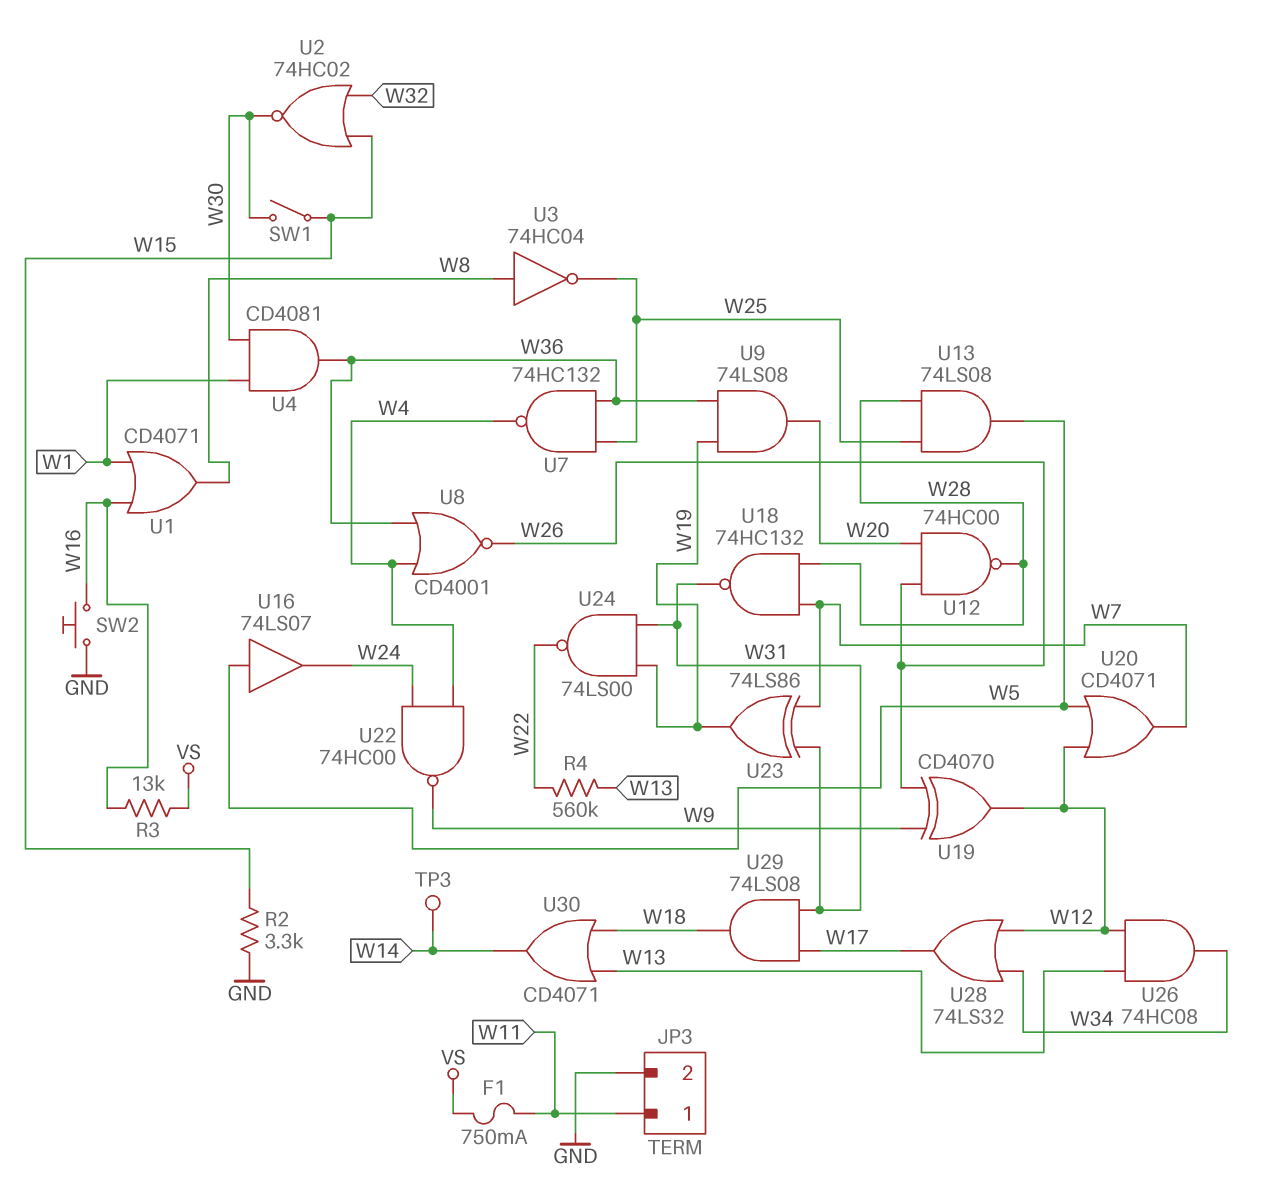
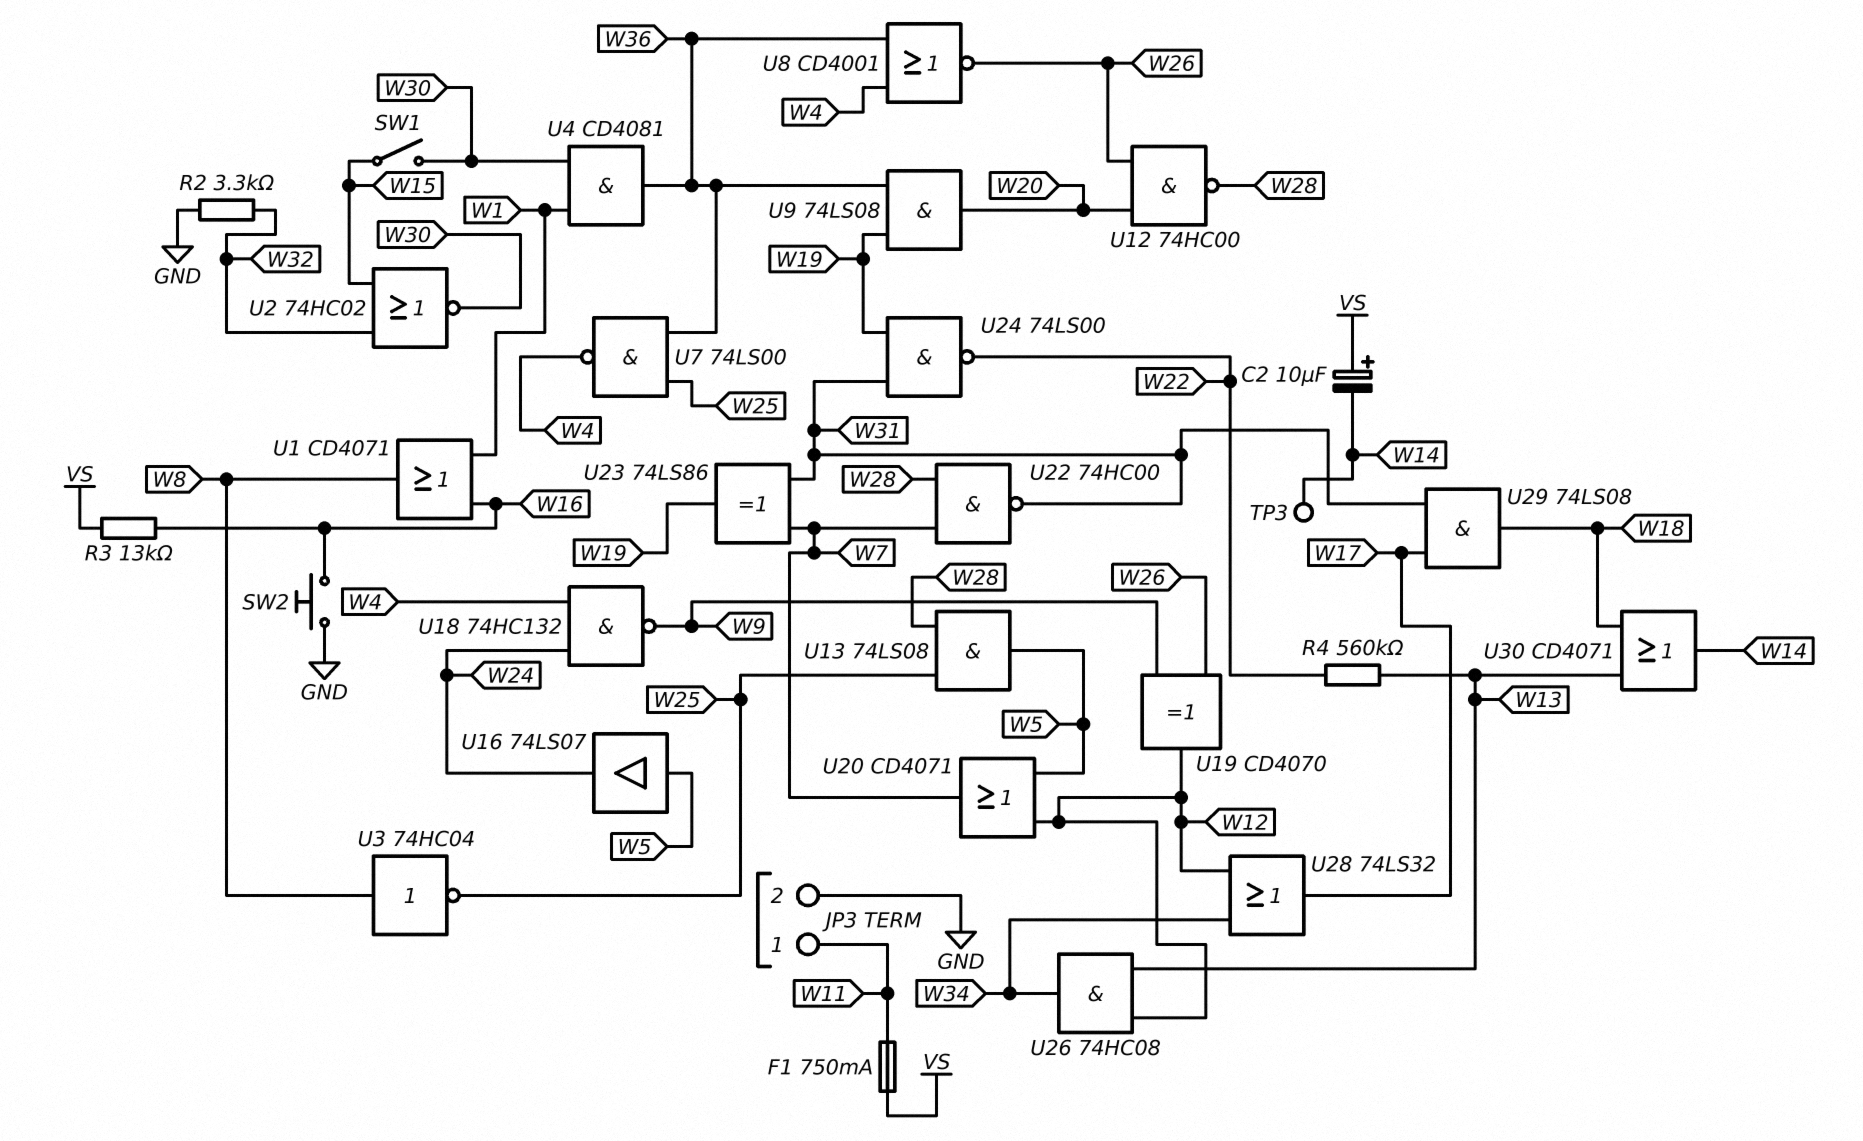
C2: none -> 10uF (plus VS, minus W14)
R2: 3.3k (GND, W15) -> 3.3k (GND, W32)
U7: NAND 74HC132 (in W25, in W36, out W4) -> NAND 74LS00 (in W25, in W36, out W4)
U18: NAND 74HC132 (in W7, in W28, out W31) -> NAND 74HC132 (in W4, in W24, out W9)
U22: NAND 74HC00 (in W4, in W24, out W9) -> NAND 74HC00 (in W7, in W28, out W31)

